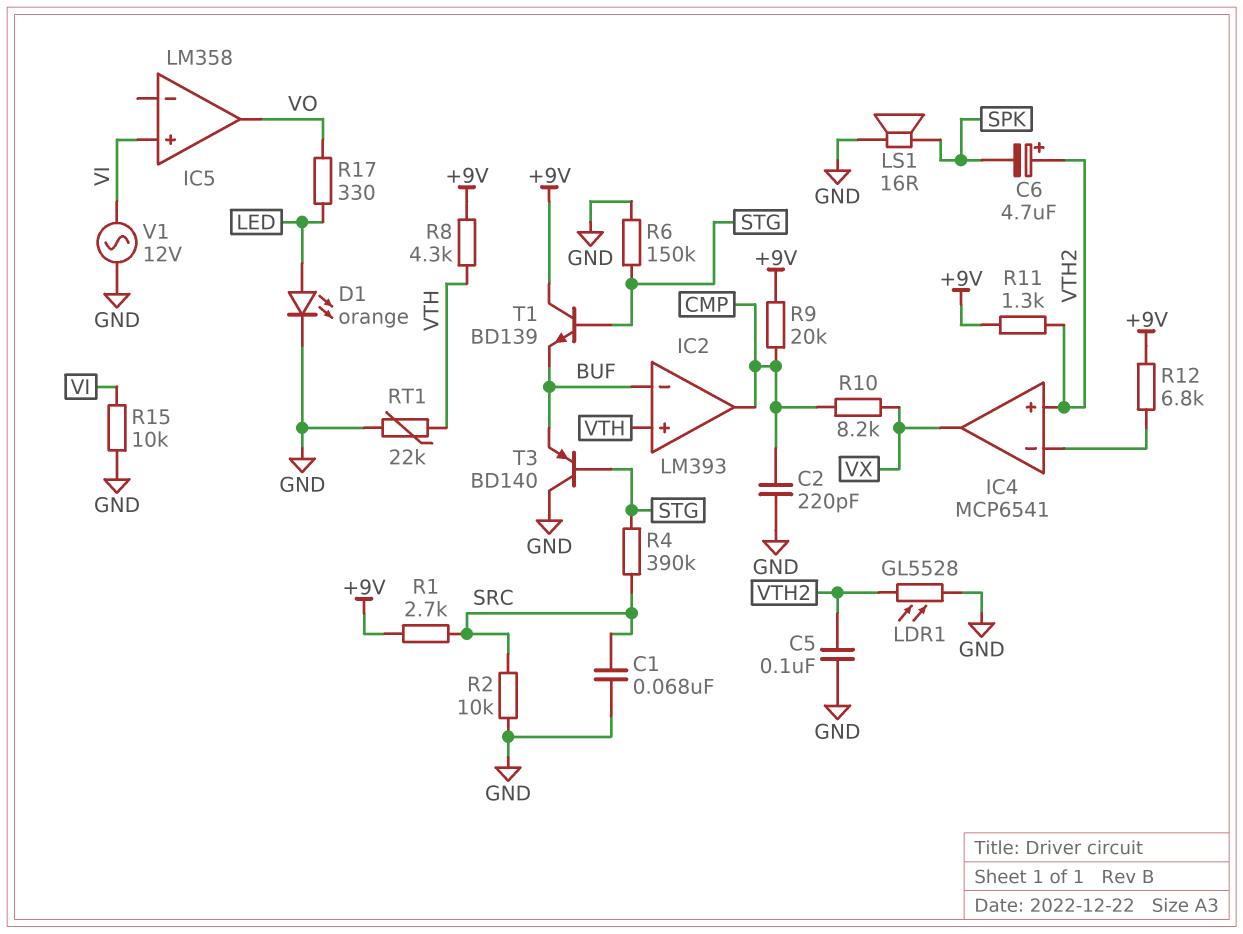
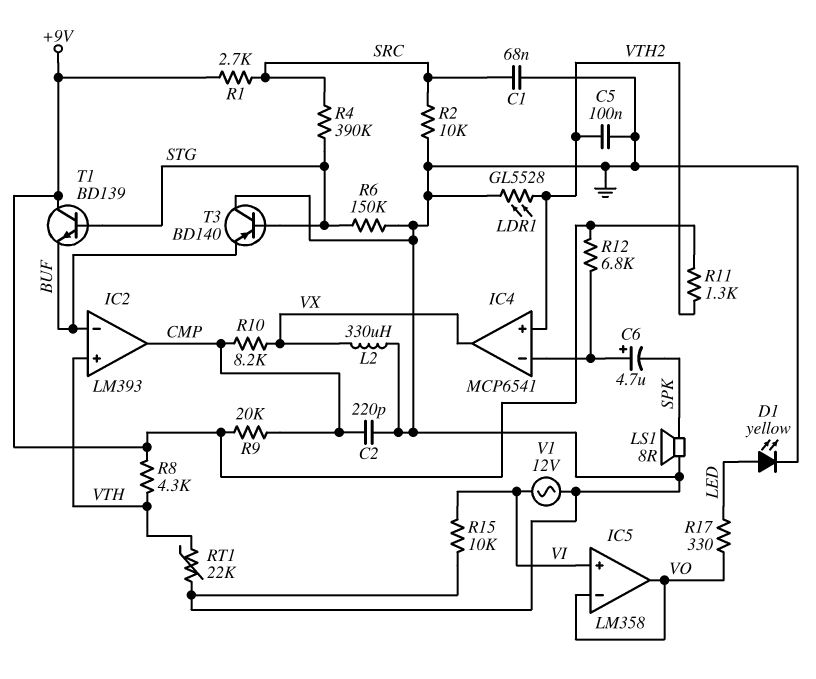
C6: 4.7uF (plus VTH2, minus SPK) -> 4.7uF (plus IC4/in-, minus SPK)
D1: LED orange (A LED, K GND) -> LED yellow (A LED, K GND)
IC5 pin in-: none -> VO
L2: none -> 330uH (GND, VX)
LS1: speaker 16R (GND, SPK) -> speaker 8R (GND, SPK)

